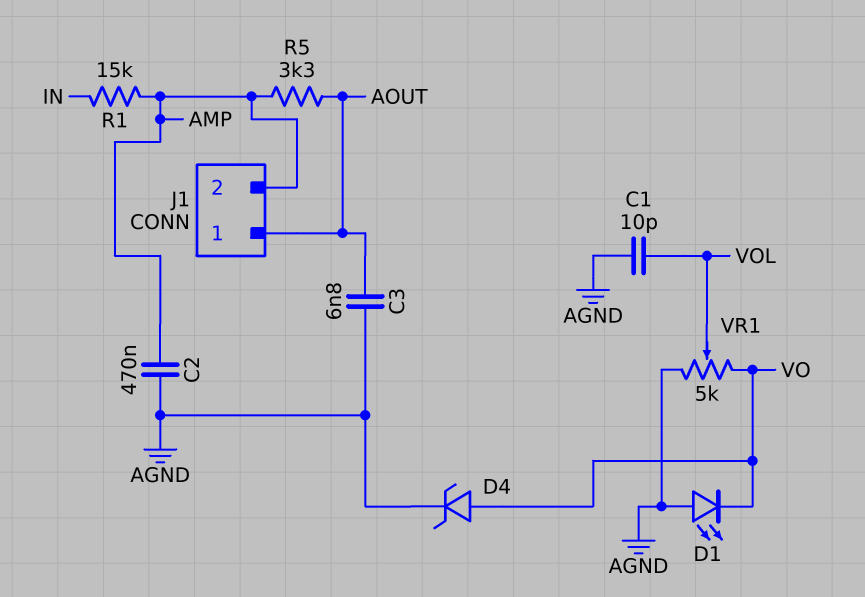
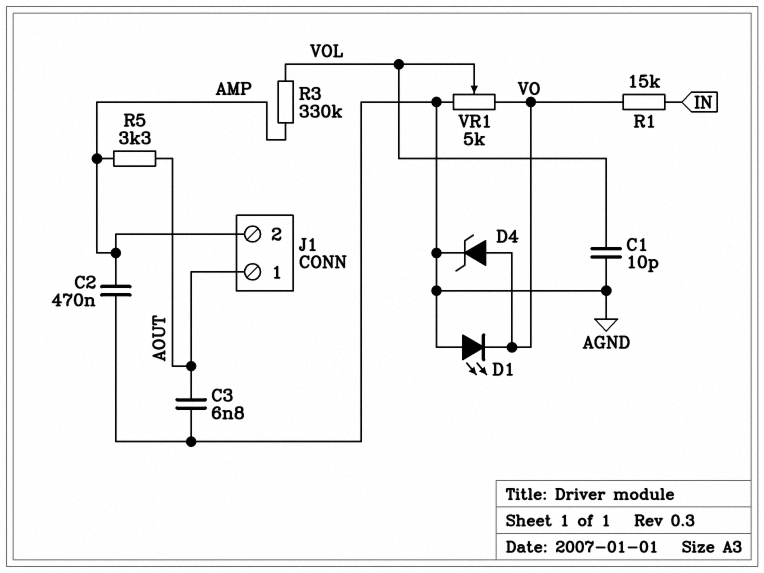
R1: 15k (AMP, IN) -> 15k (IN, VO)
R3: none -> 330k (AMP, VOL)

